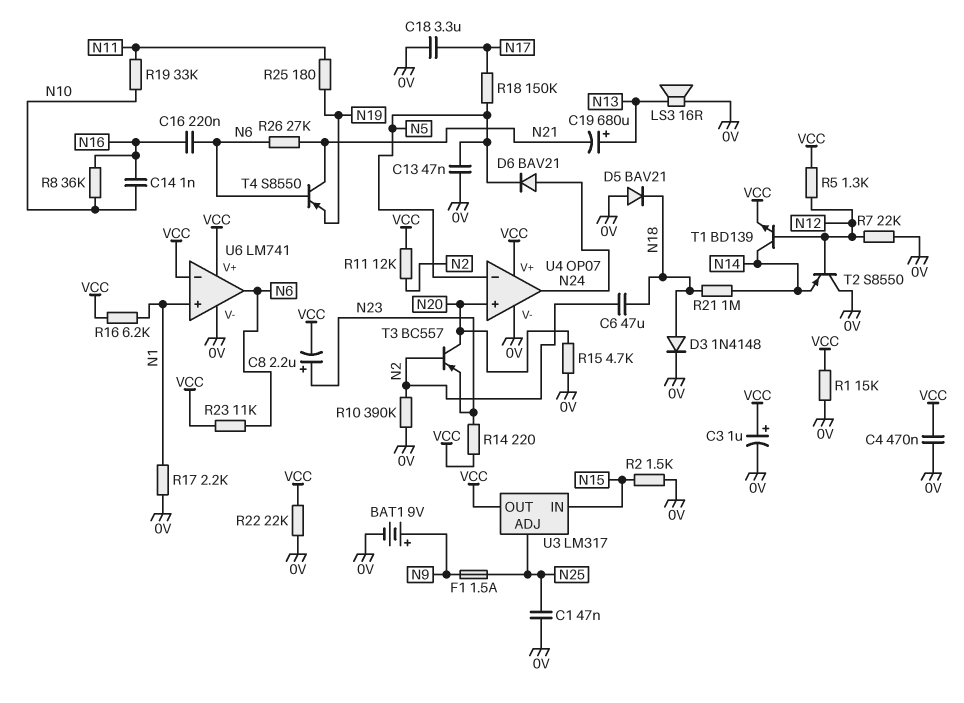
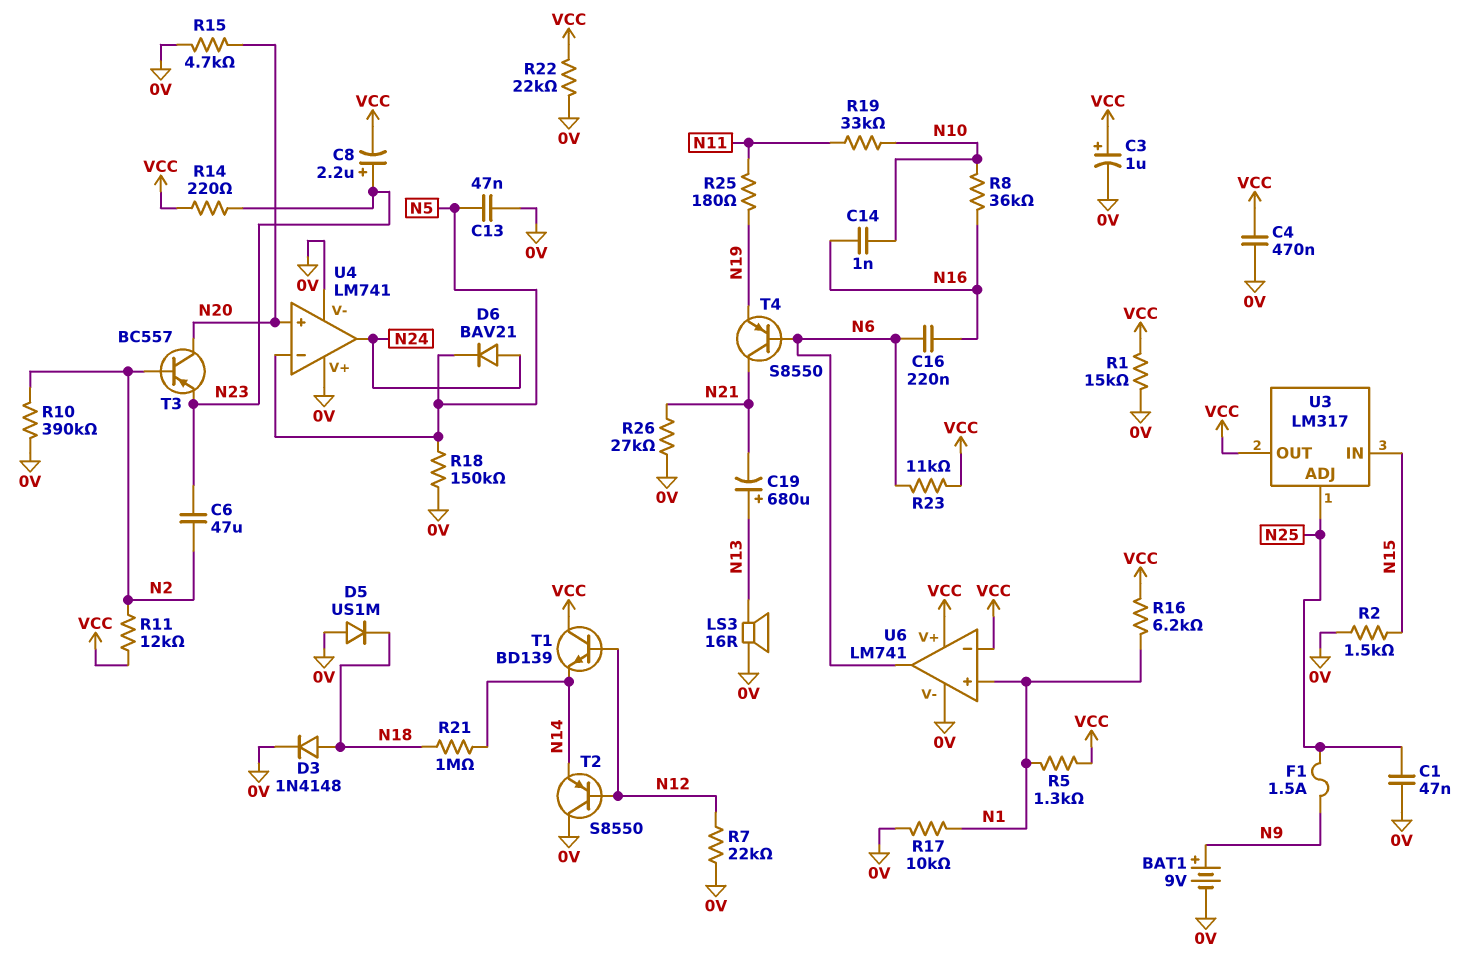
C6: 47uF (N2, N18) -> 47uF (N2, N23)
C18: 3.3uF (0V, N17) -> none
D5: diode BAV21 (A 0V, K N18) -> diode US1M (A 0V, K N18)
R5: 1.3k (N12, VCC) -> 1.3k (N1, VCC)
R17: 2.2k (0V, N1) -> 10k (0V, N1)
R18: 150k (N5, N17) -> 150k (0V, N5)
R26: 27k (N6, N21) -> 27k (0V, N21)
T1: NPN BD139 (B N12, C N14, E VCC) -> NPN BD139 (B N12, C VCC, E N14)
U4: OP07 -> LM741
U4 pin V+: VCC -> 0V

